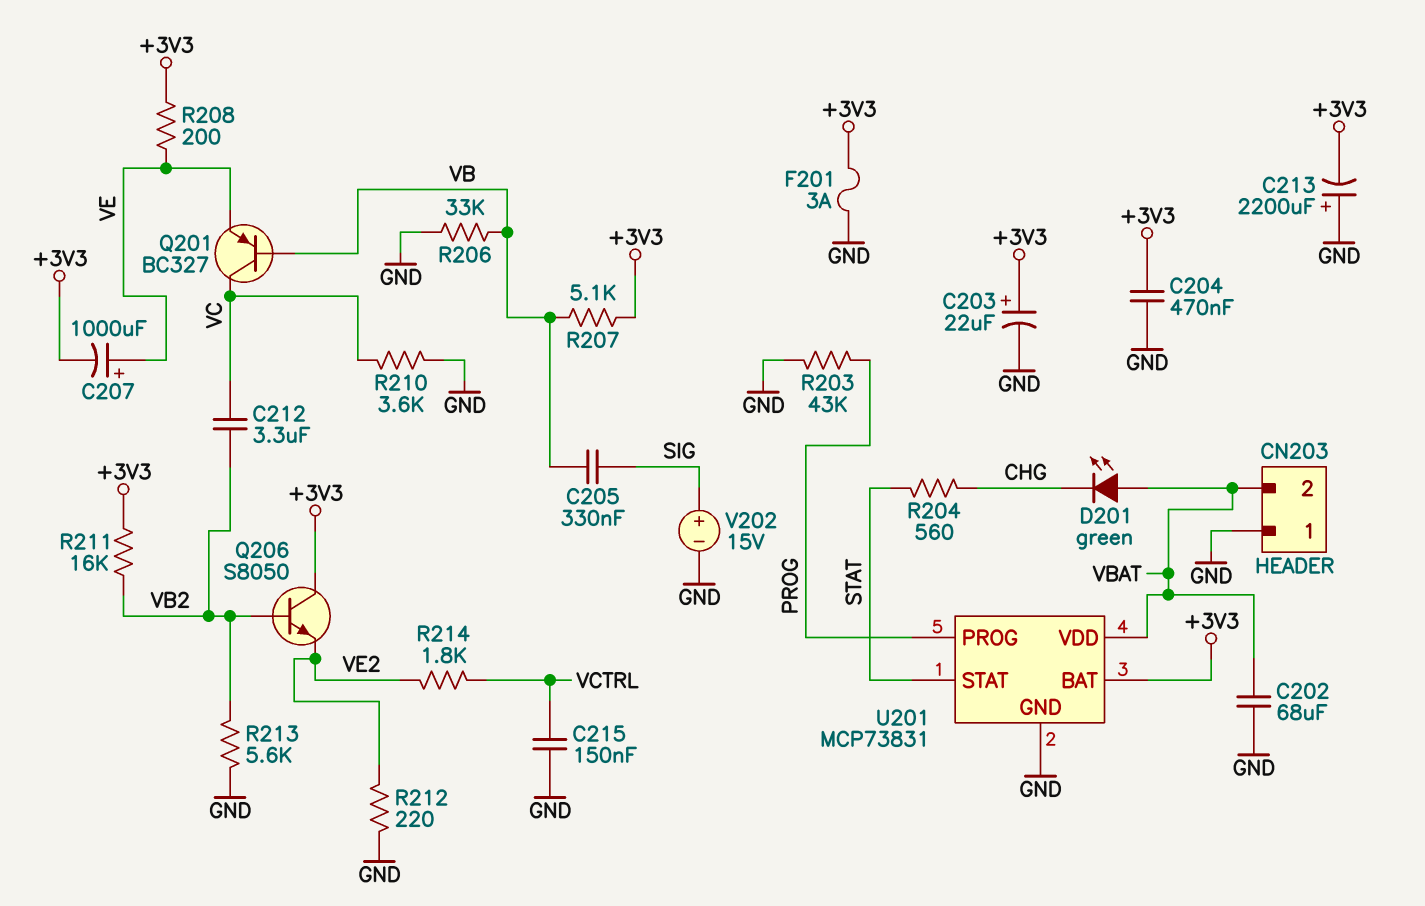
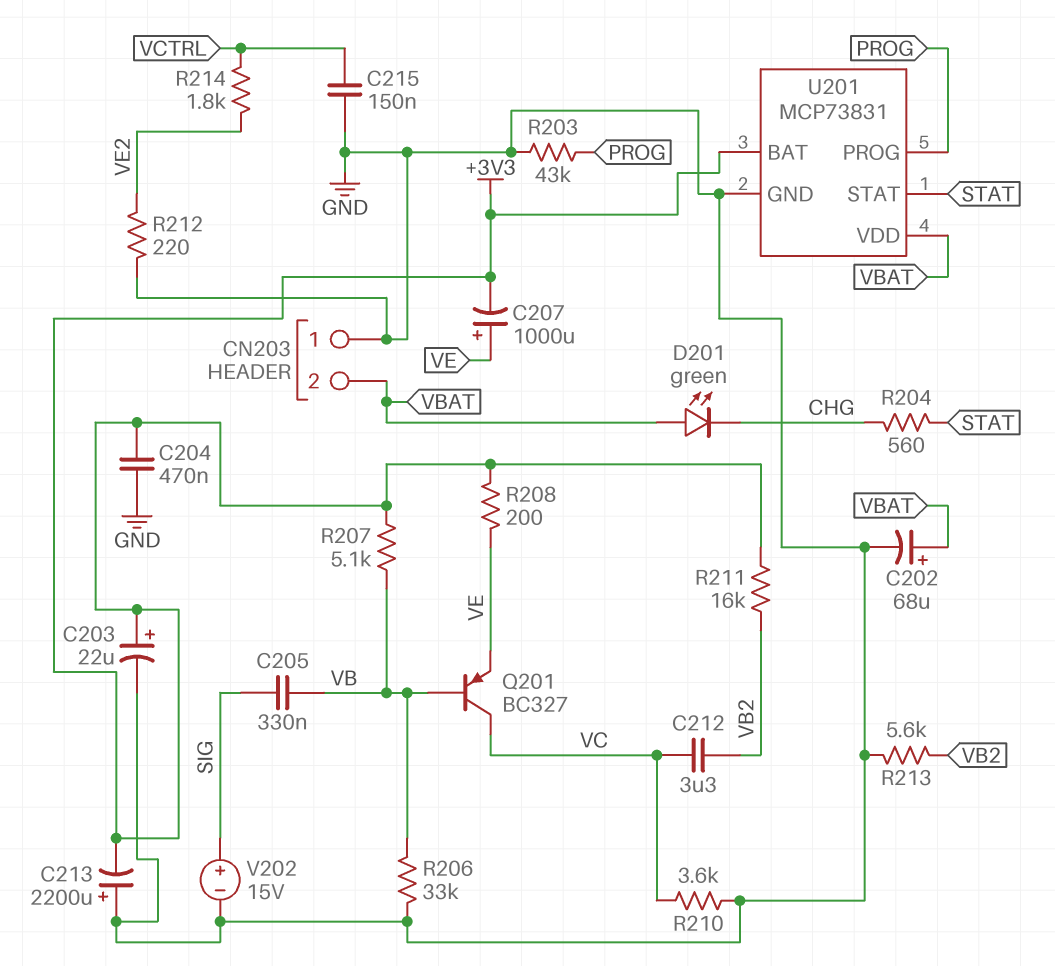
C202: 68uF (GND, VBAT) -> 68uF (plus VBAT, minus GND)
F201: 3A (+3V3, GND) -> none
Q206: NPN S8050 (B VB2, C +3V3, E VE2) -> none

